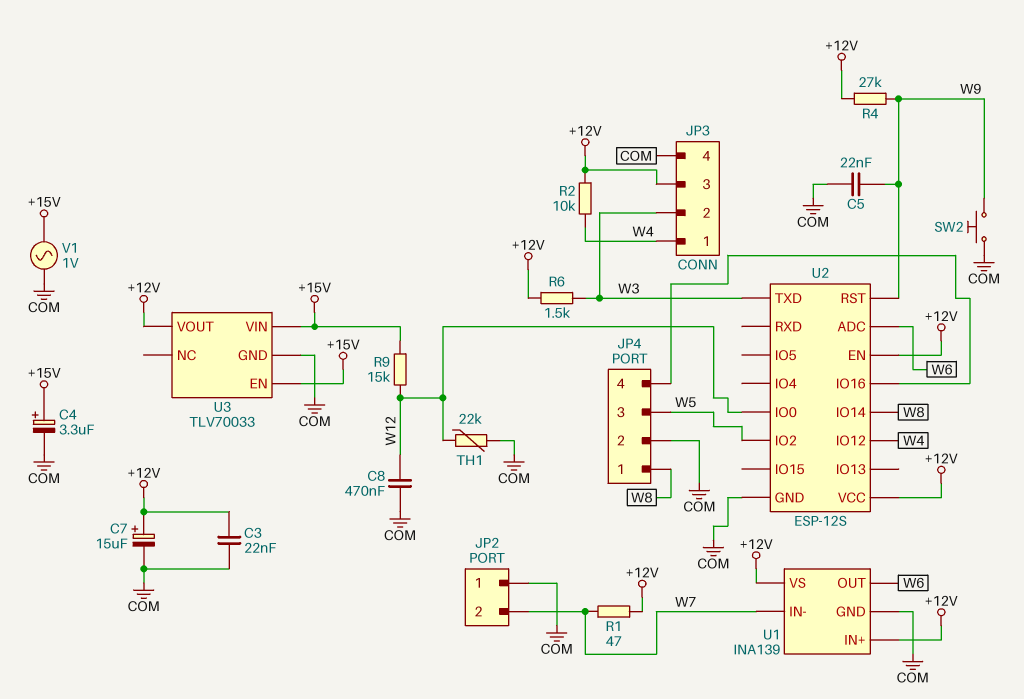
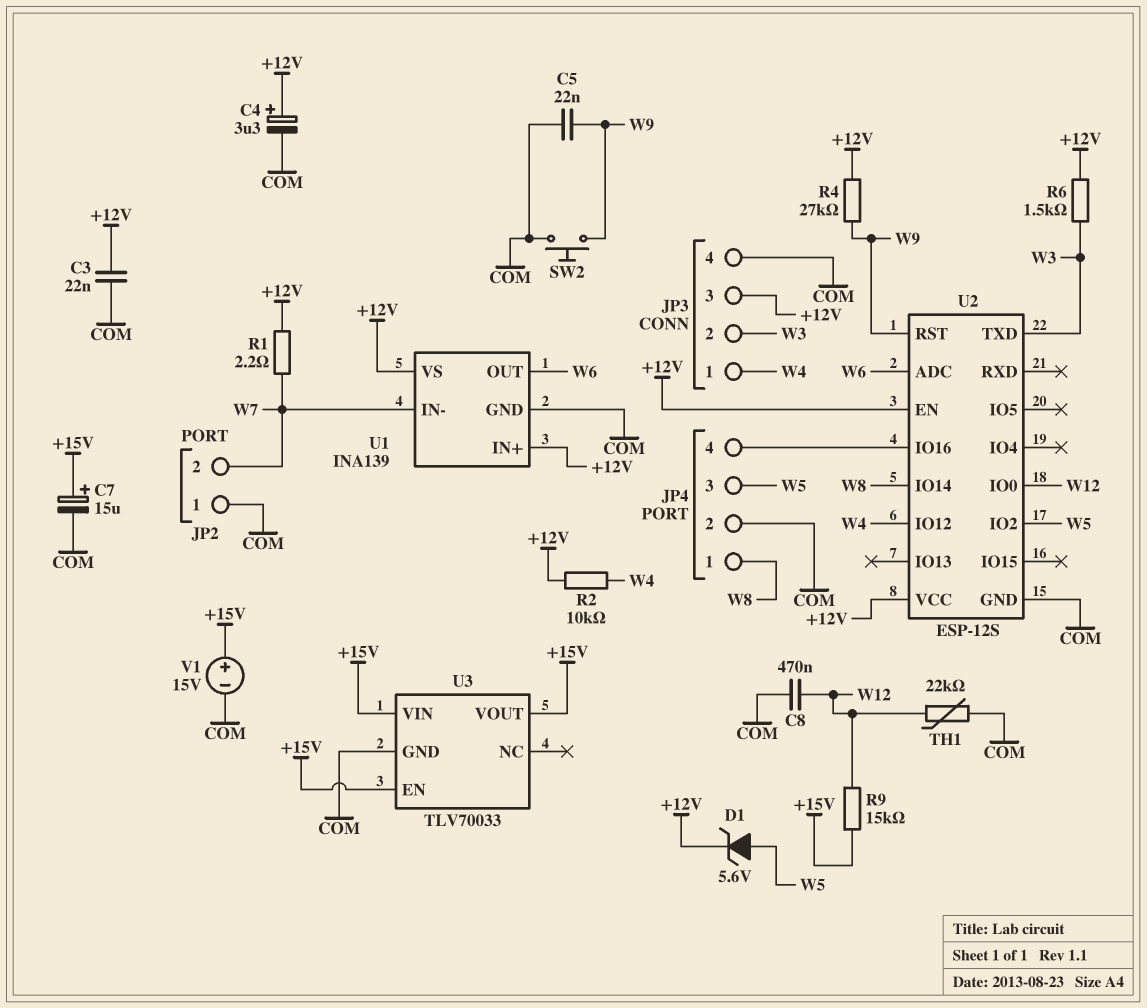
C4: 3.3uF (plus +15V, minus COM) -> 3.3uF (plus +12V, minus COM)
C7: 15uF (plus +12V, minus COM) -> 15uF (plus +15V, minus COM)
D1: none -> zener 5.6V (A W5, K +12V)
R1: 47 (+12V, W7) -> 2.2 (+12V, W7)
U3 pin VOUT: +12V -> +15V
V1: AC 1V (+15V, COM) -> 15V (plus +15V, minus COM)

